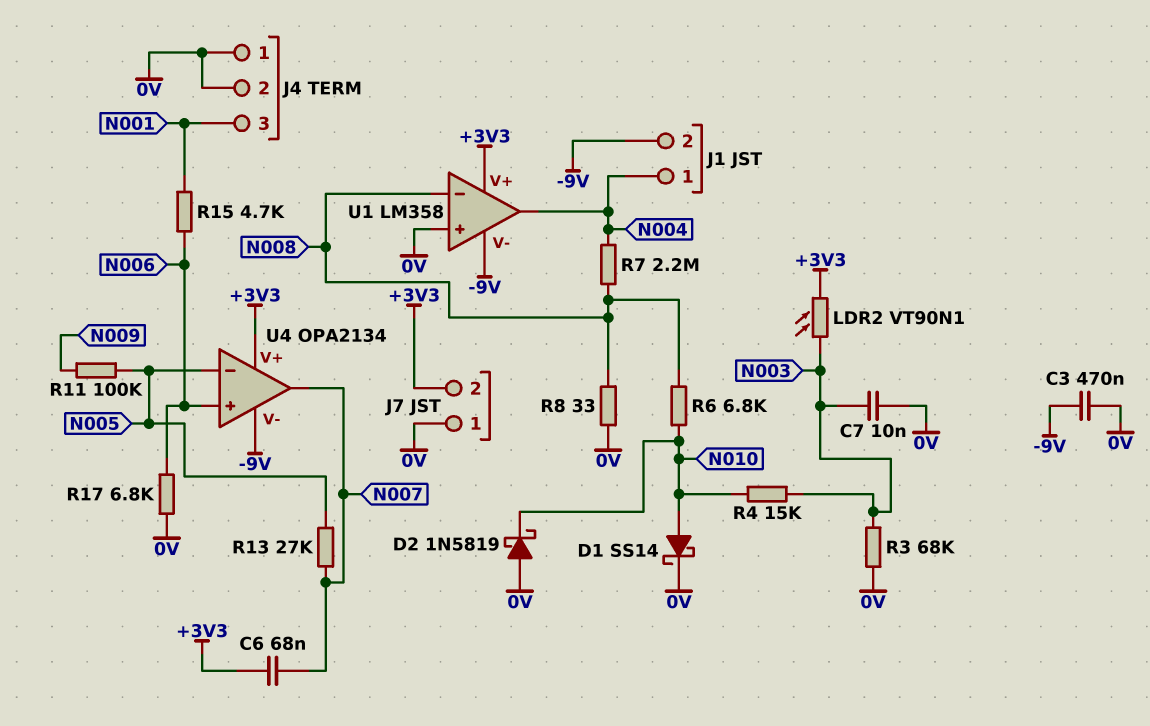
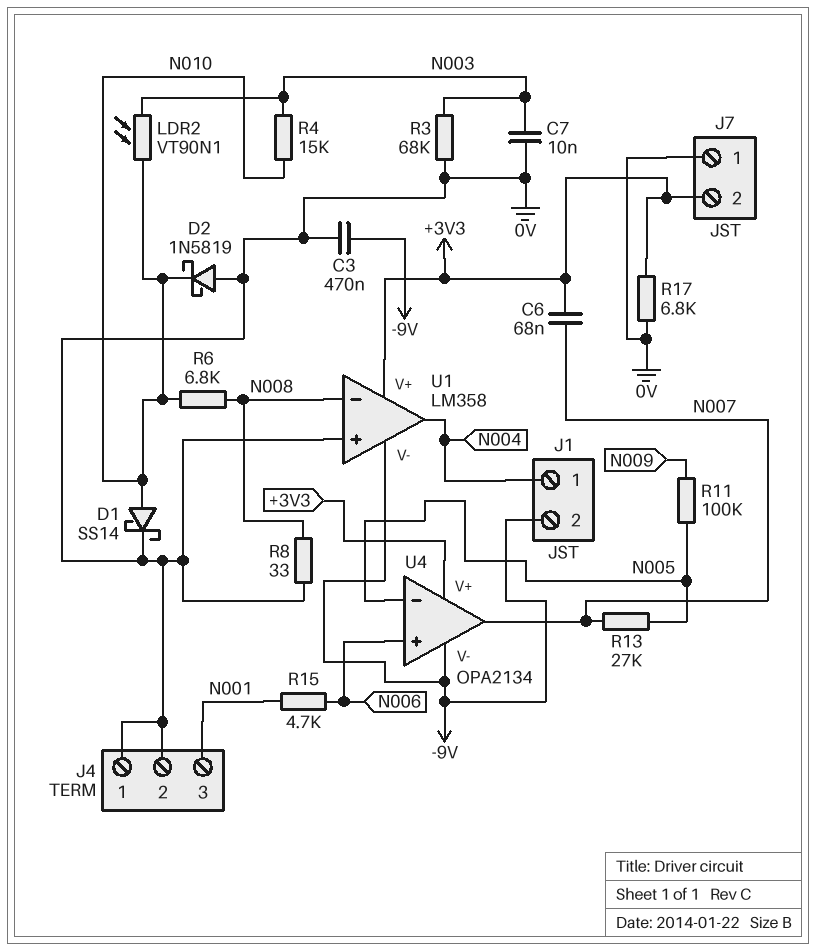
LDR2: VT90N1 (+3V3, N003) -> VT90N1 (N003, N010)
R7: 2.2M (N004, N008) -> none
R17: 6.8k (0V, N006) -> 6.8k (+3V3, 0V)

